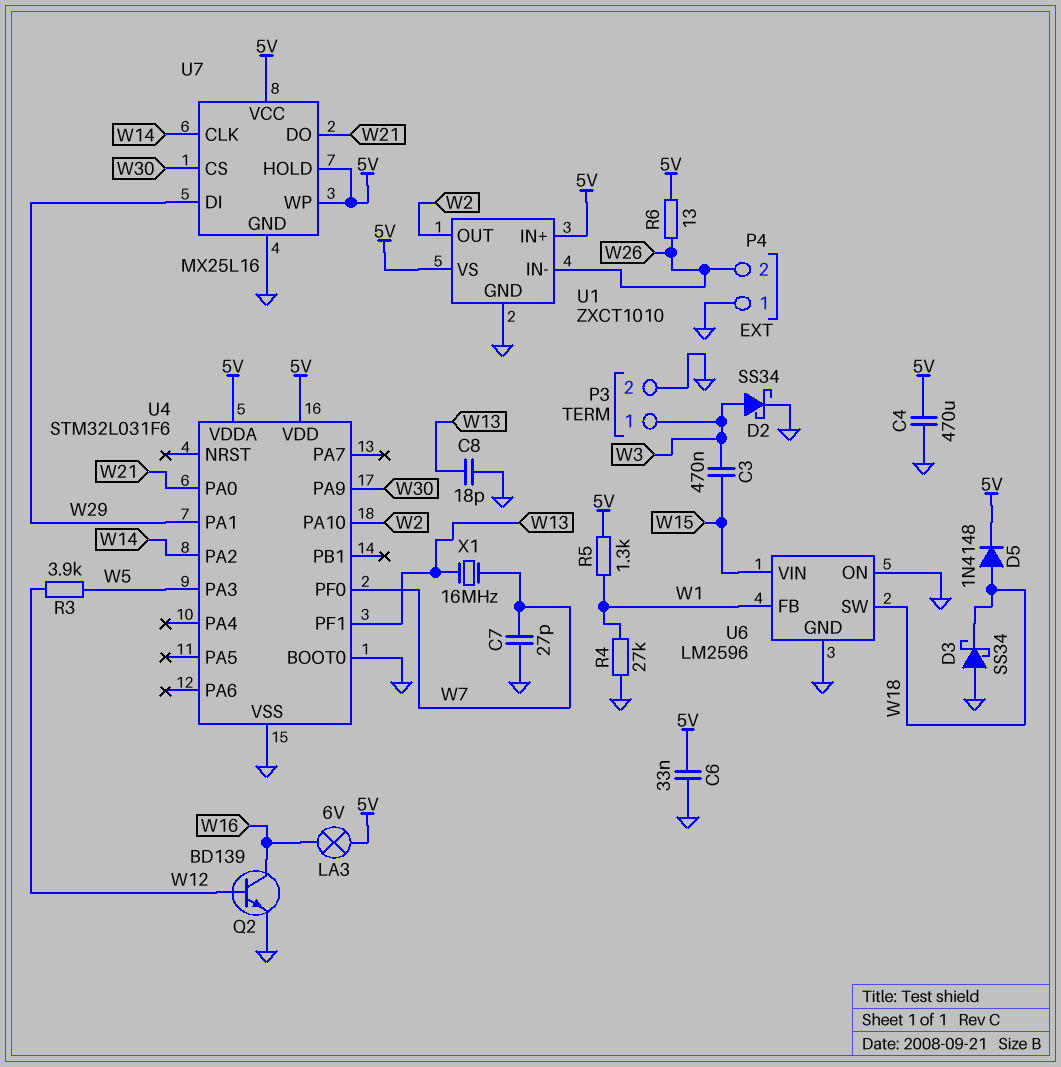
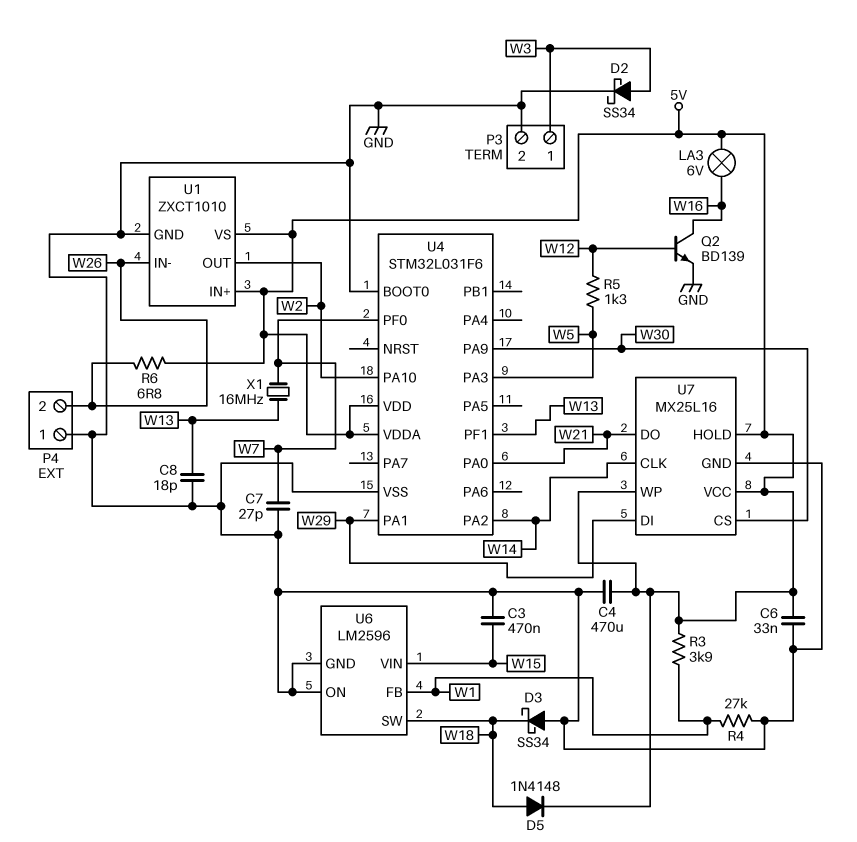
C3: 470nF (W3, W15) -> 470nF (GND, W15)
R3: 3.9k (W5, W12) -> 3.9k (5V, W1)
R5: 1.3k (5V, W1) -> 1.3k (W5, W12)
R6: 13 (5V, W26) -> 6.8 (5V, W26)

